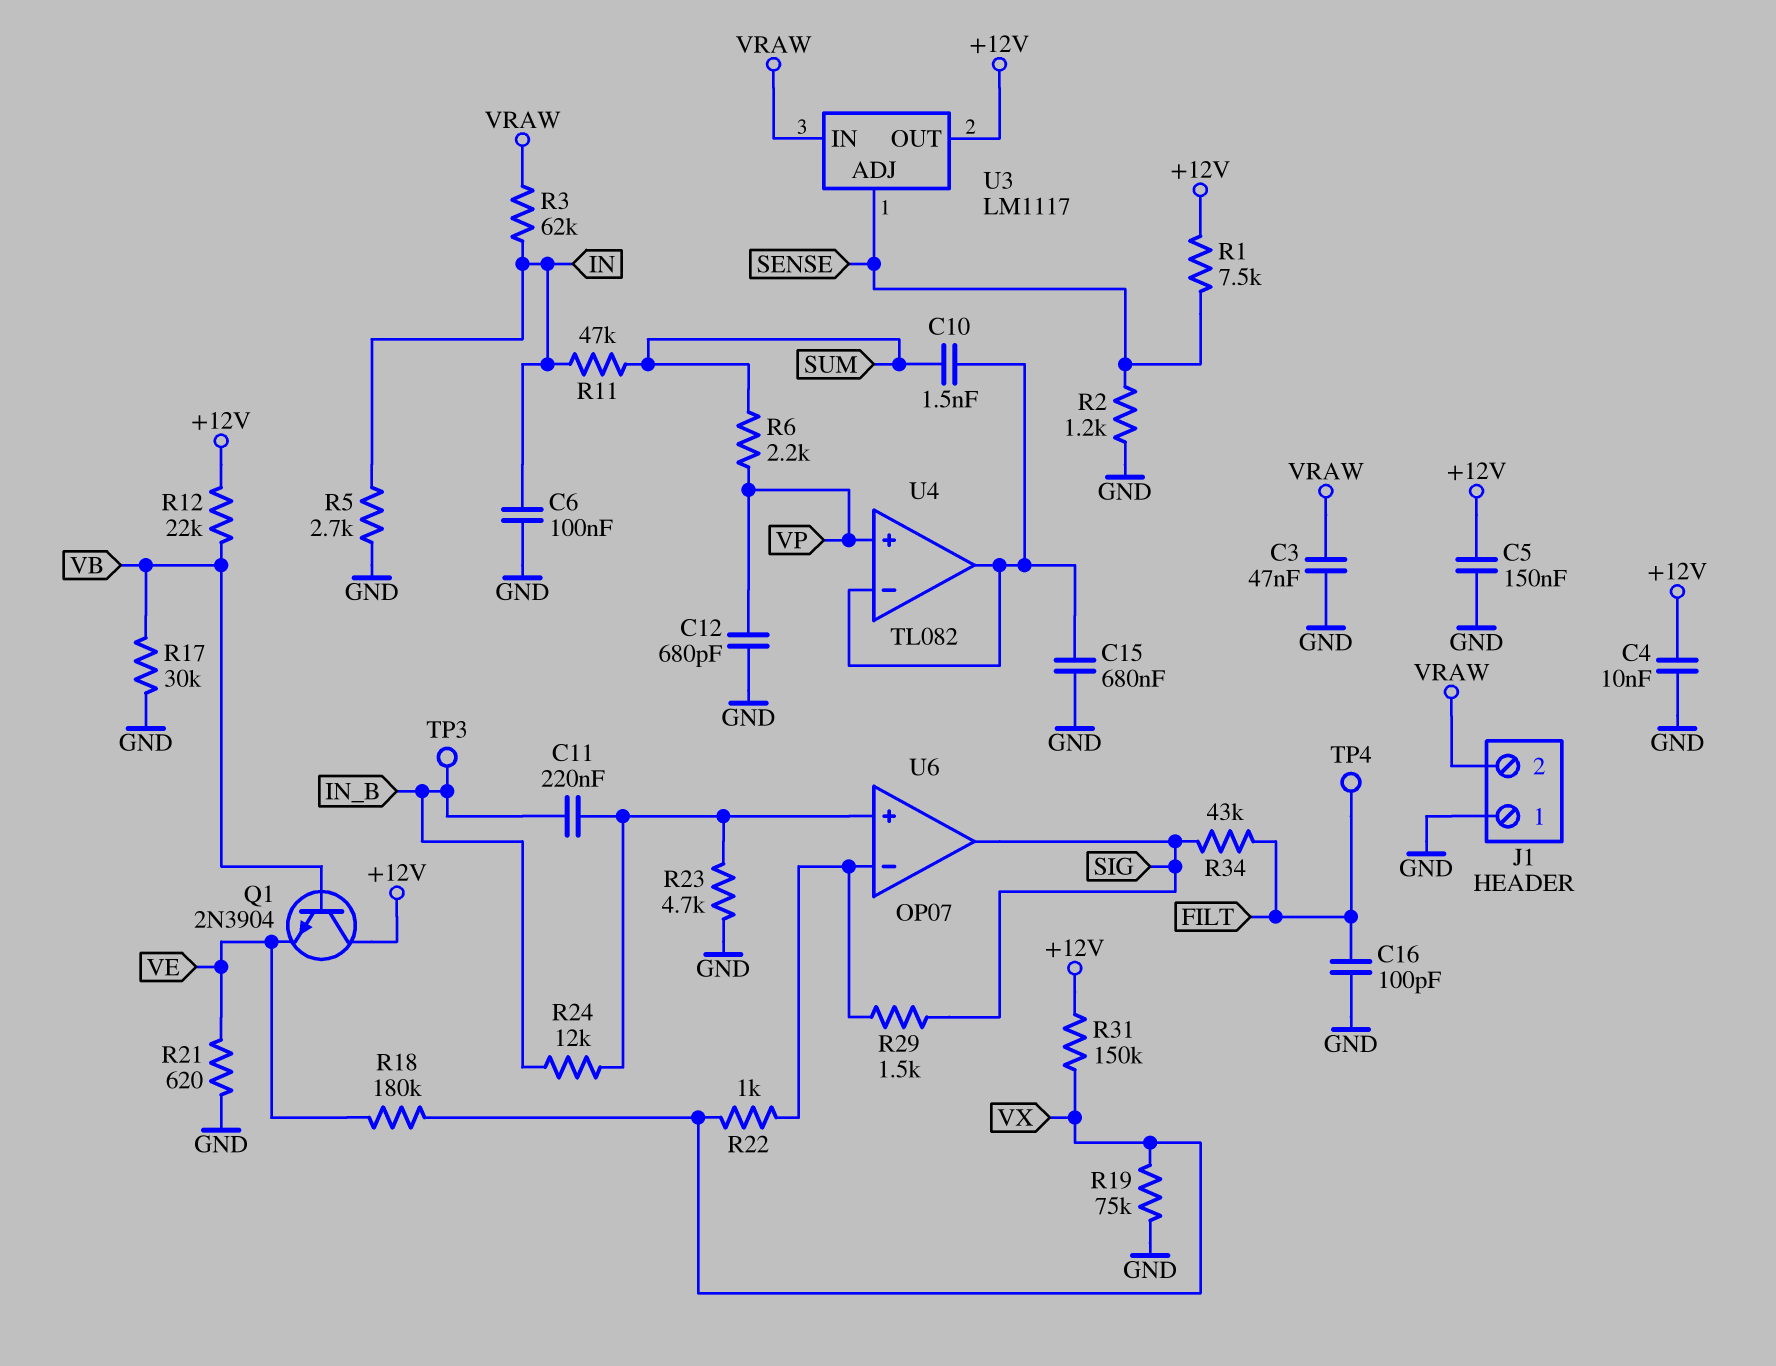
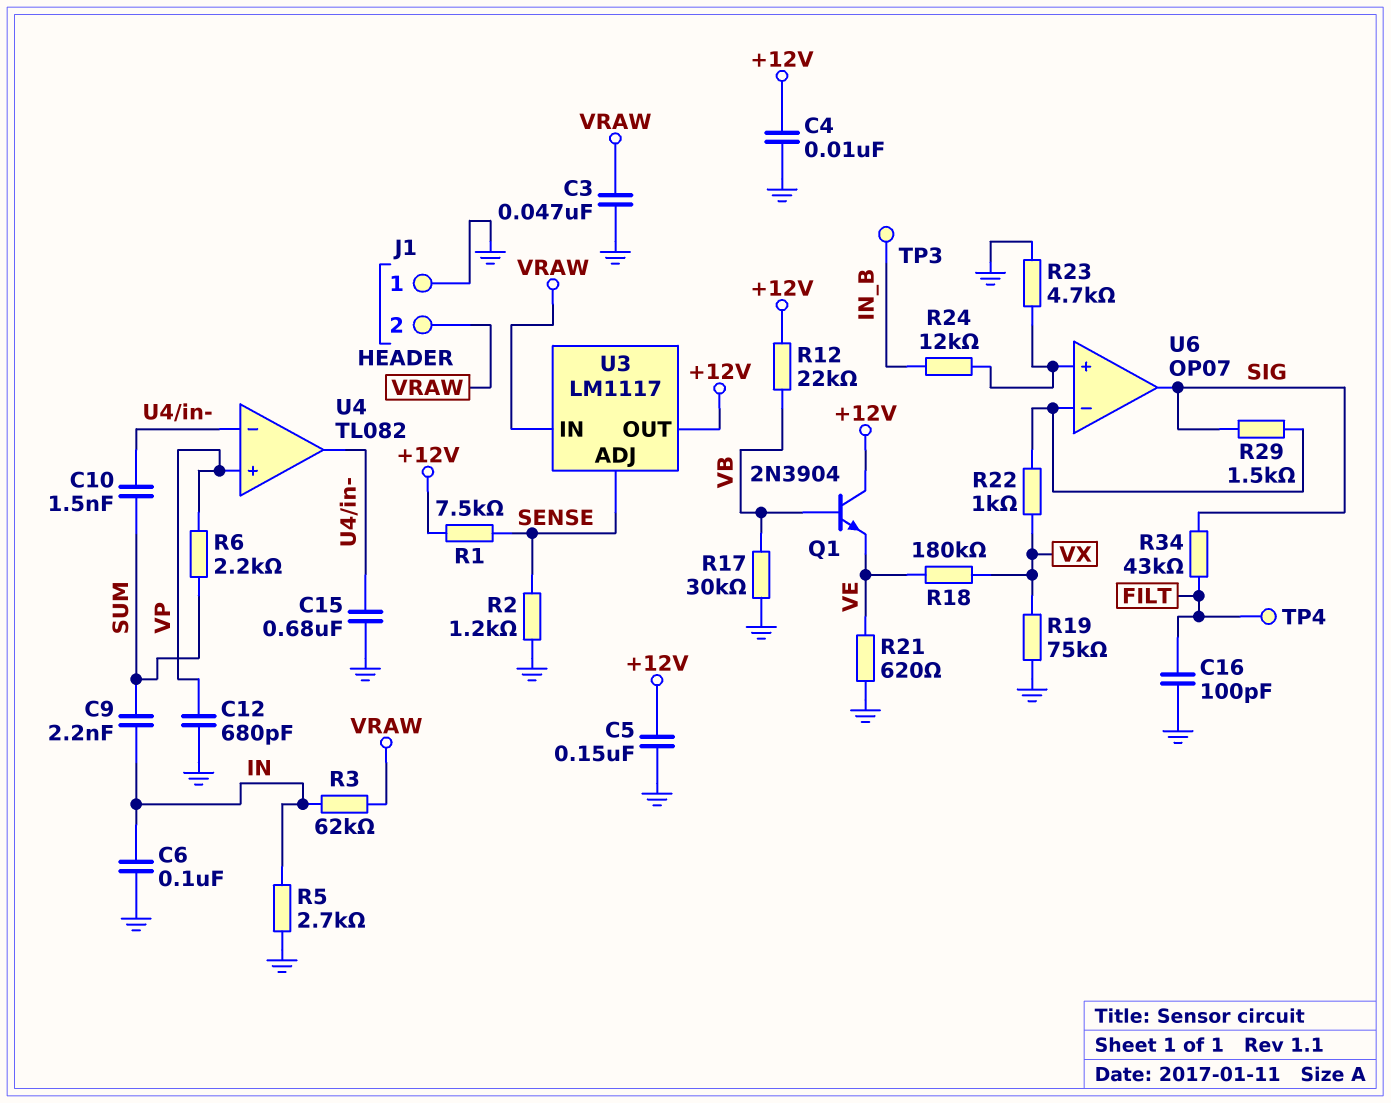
C9: none -> 2.2nF (IN, SUM)
C11: 220nF (IN_B, U6/in+) -> none
R11: 47k (IN, SUM) -> none
R31: 150k (+12V, VX) -> none

